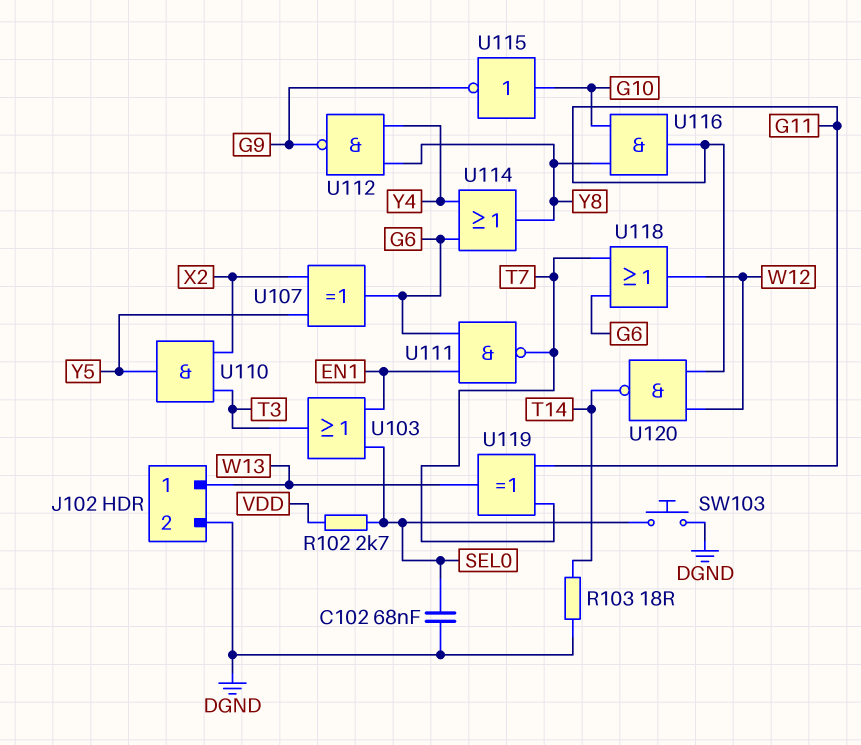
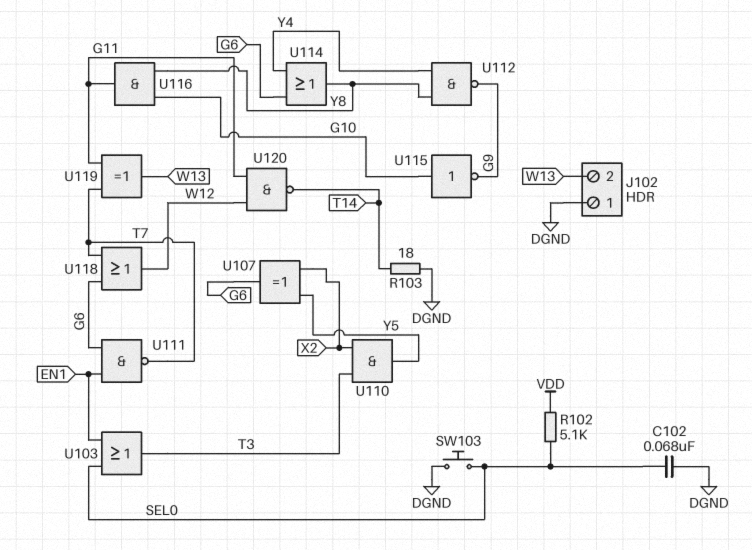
J102 pin 1: W13 -> DGND
J102 pin 2: DGND -> W13
R102: 2.7k (SEL0, VDD) -> 5.1k (SEL0, VDD)

